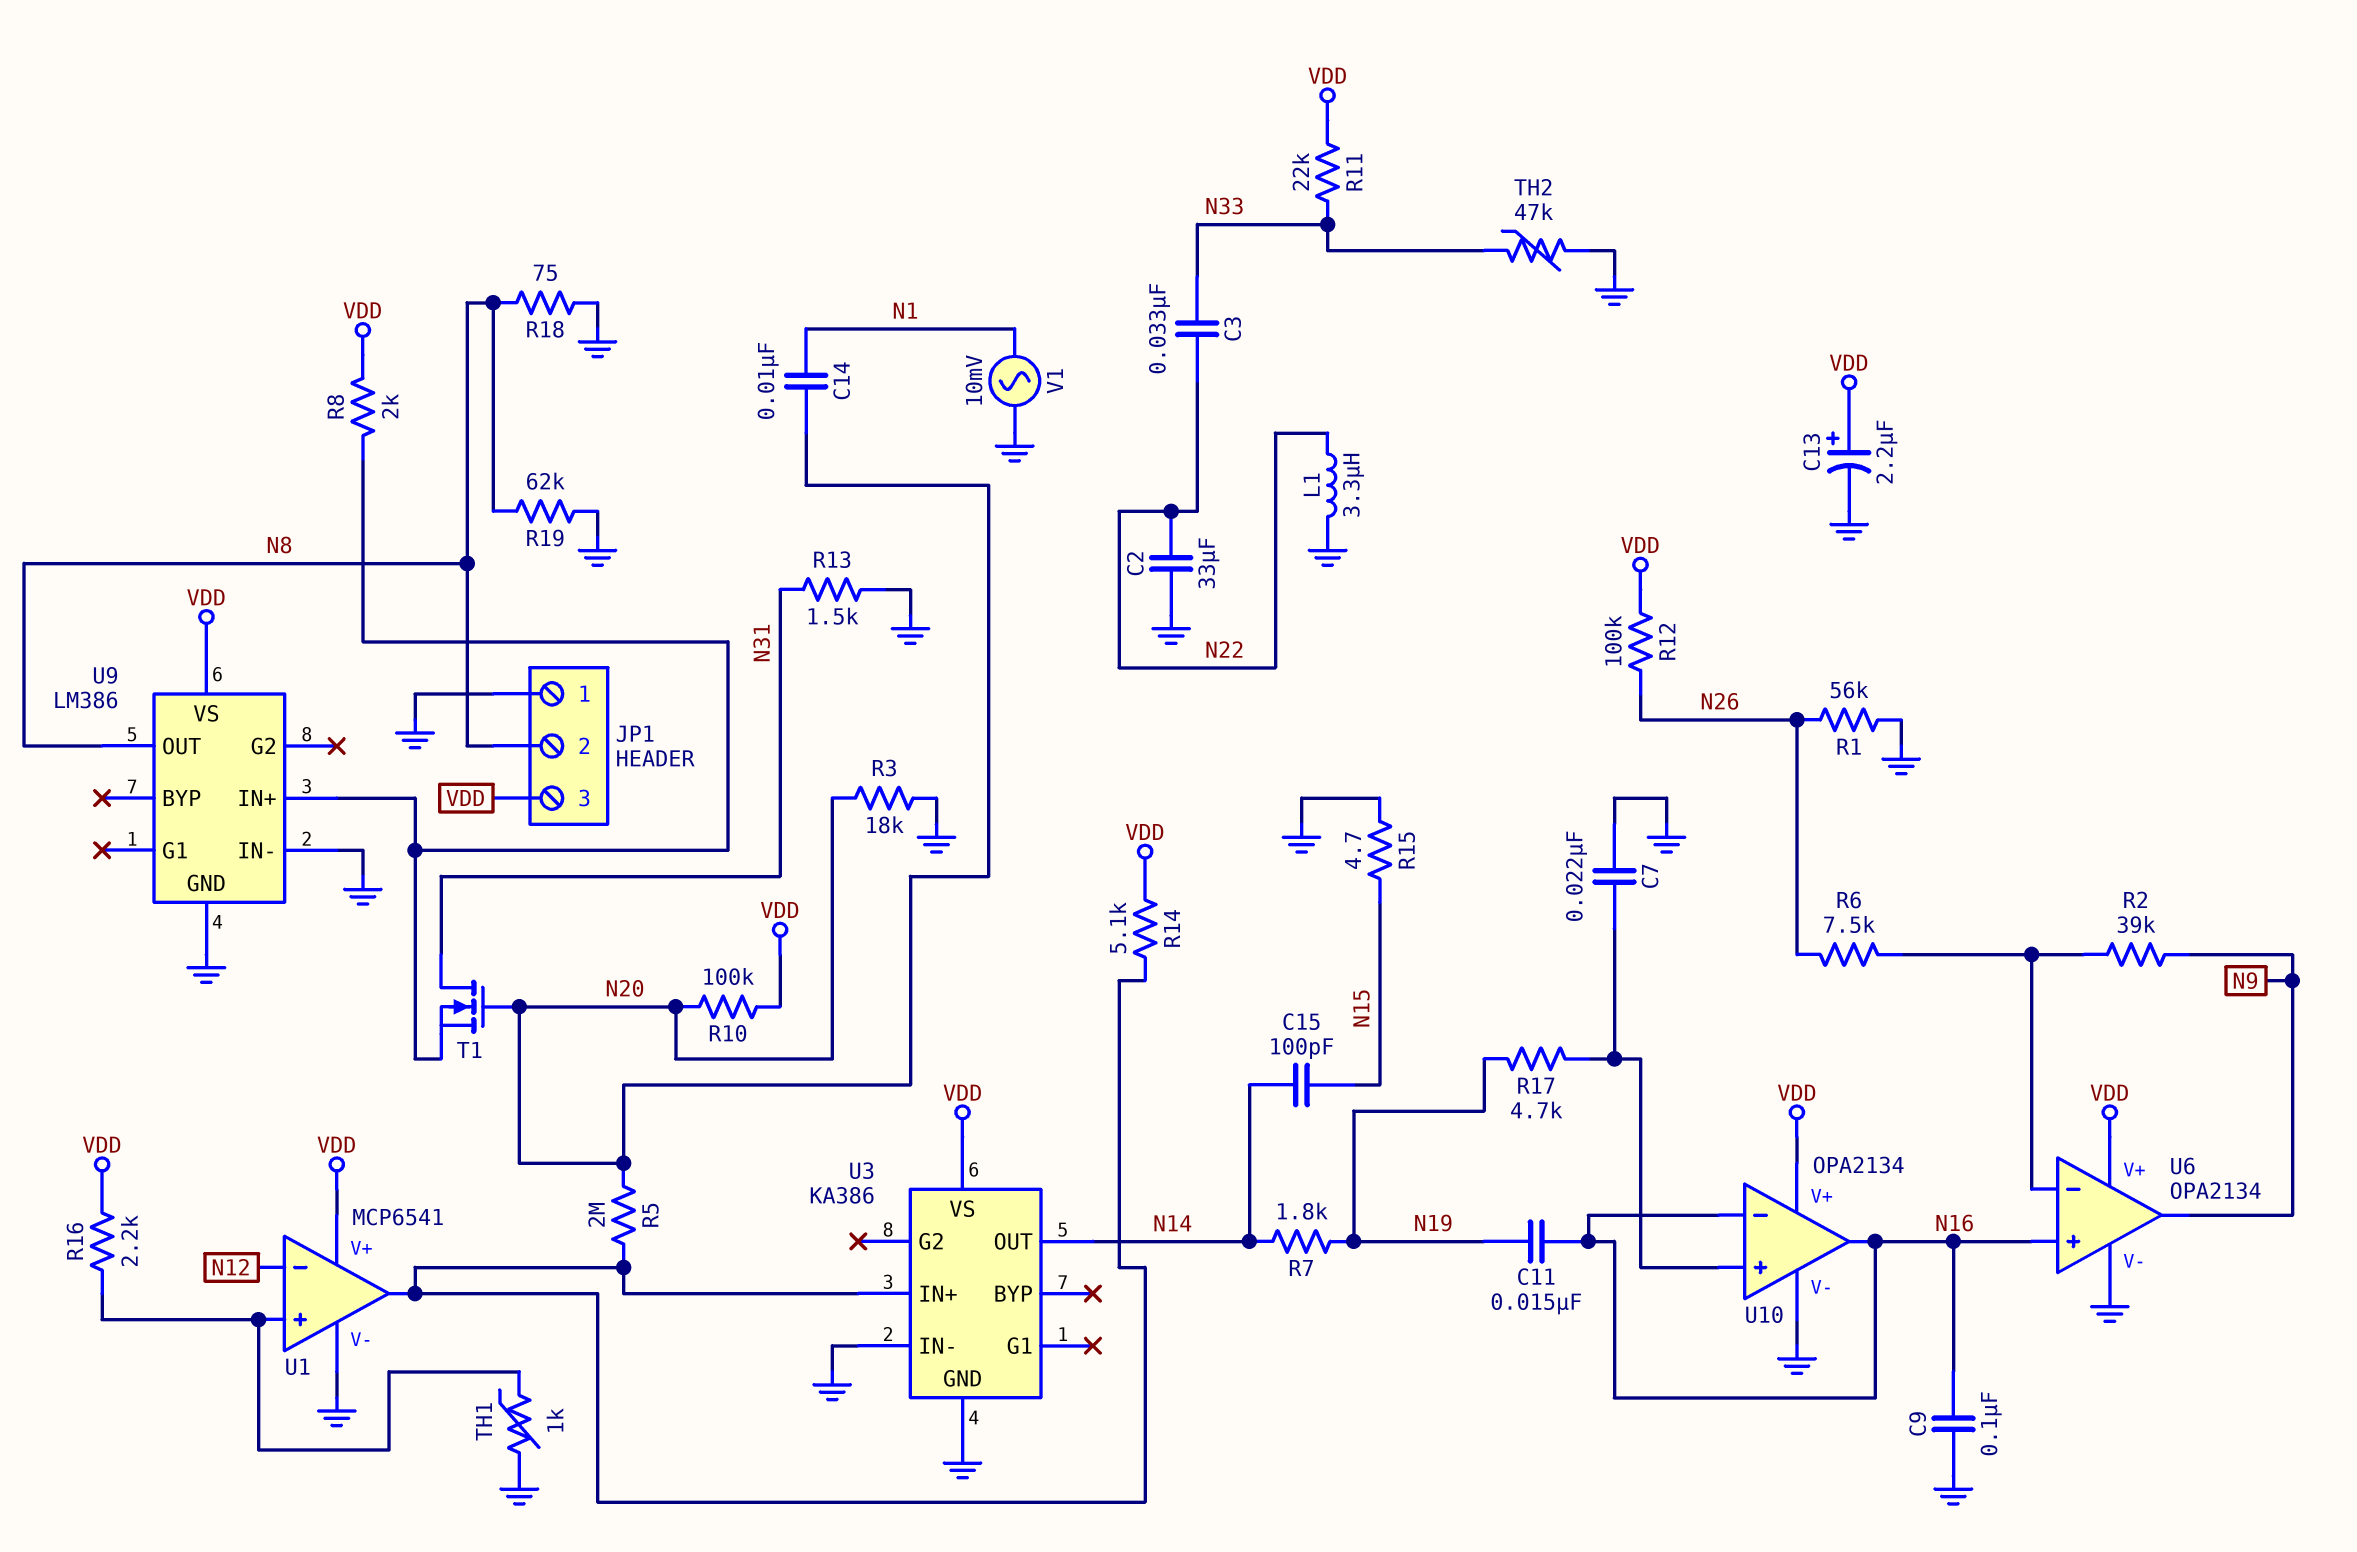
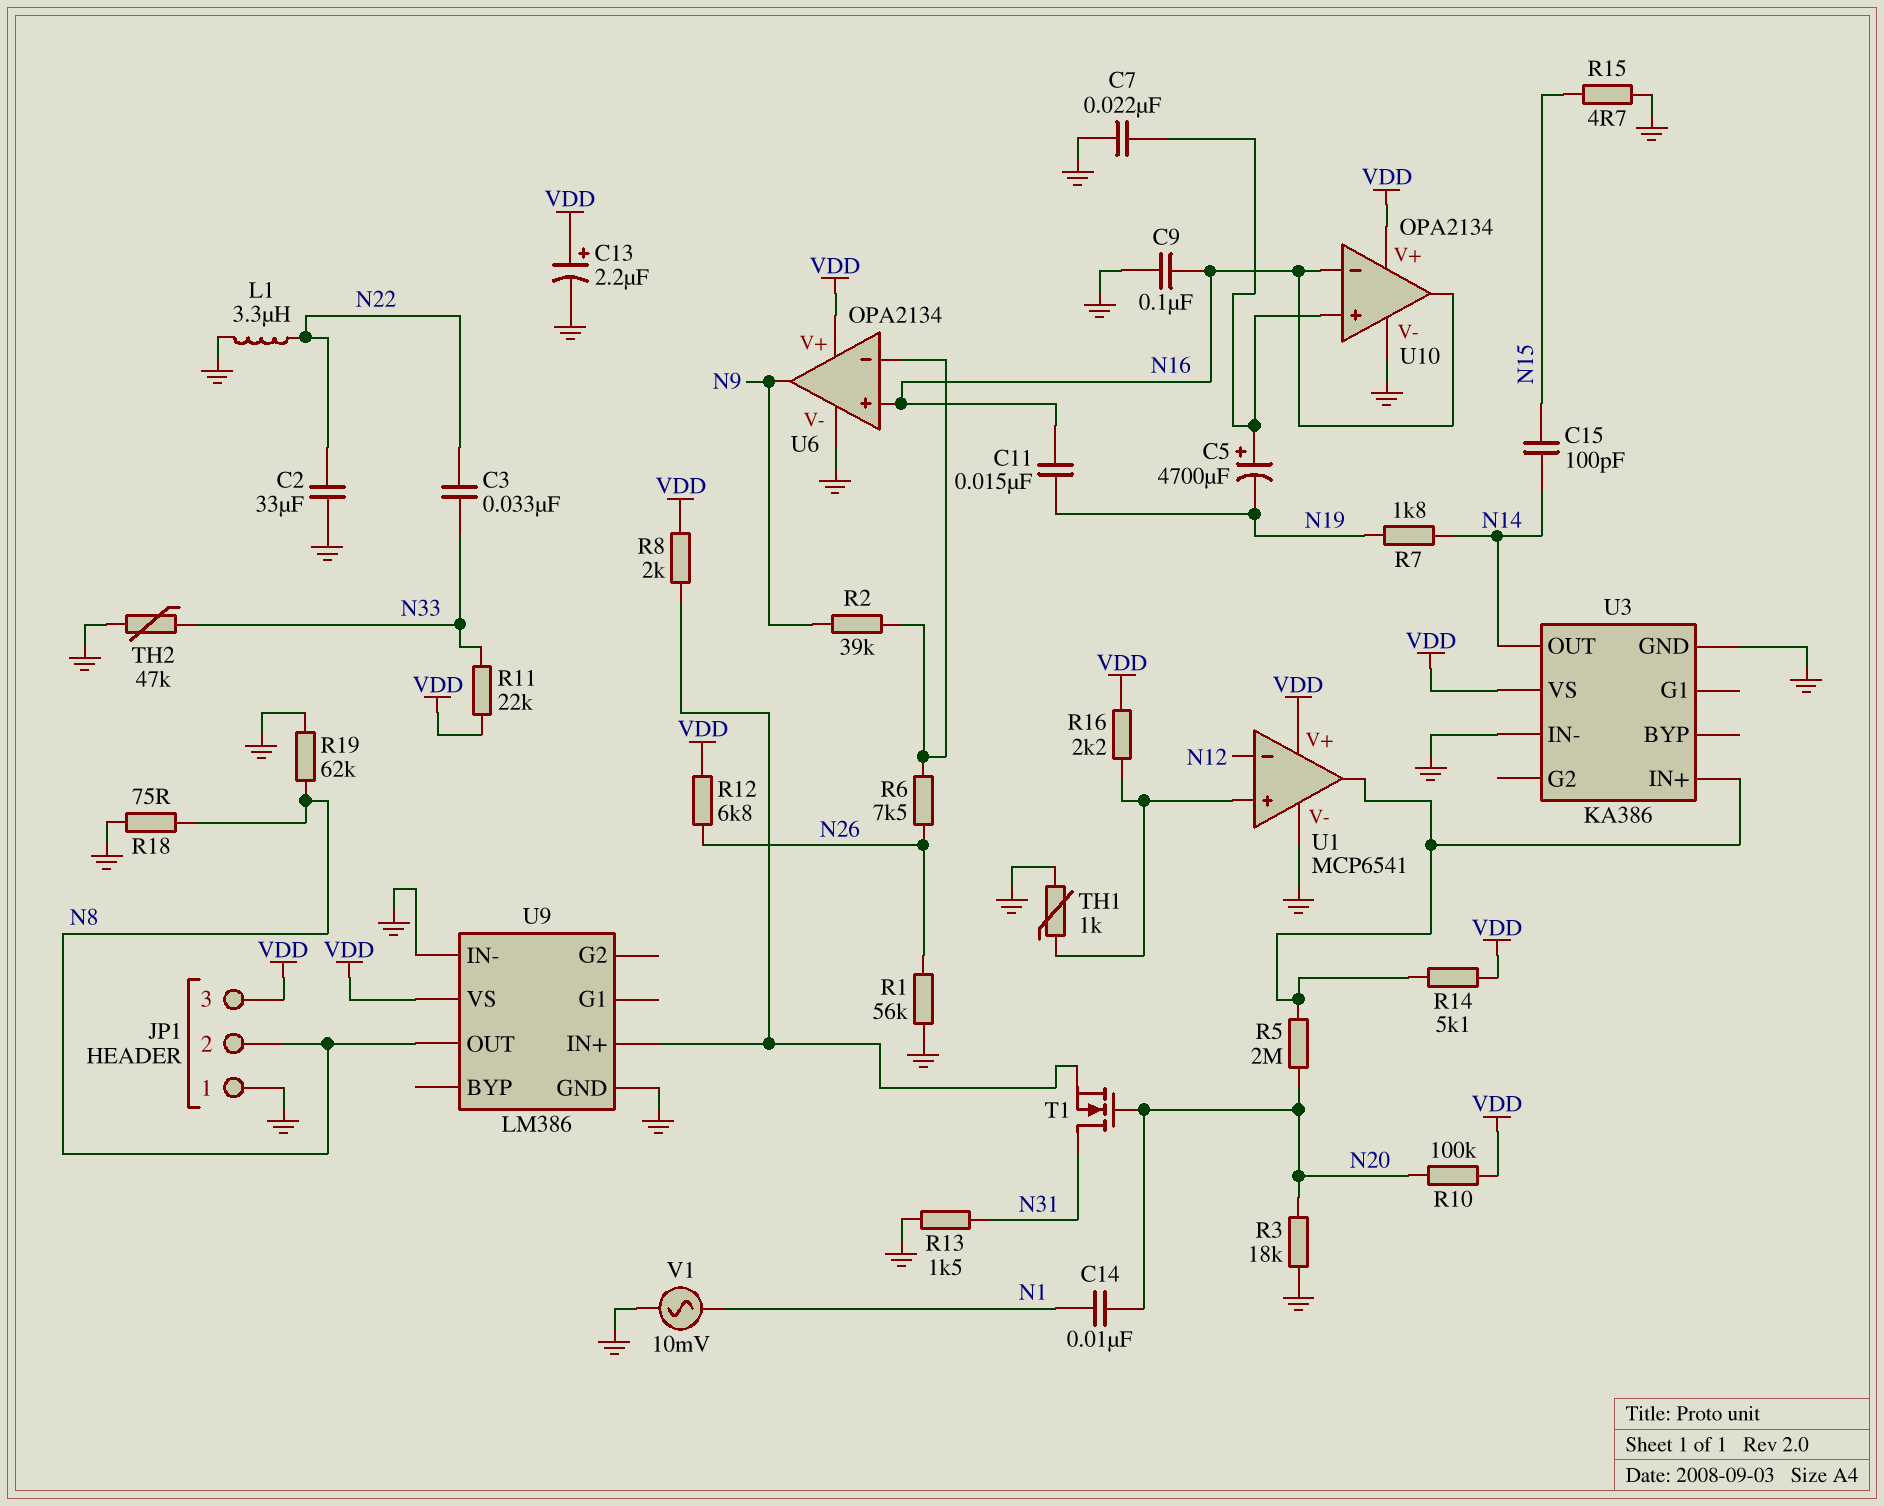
C5: none -> 4700uF (plus U10/in+, minus N19)
R12: 100k (N26, VDD) -> 6.8k (N26, VDD)
R17: 4.7k (N19, U10/in+) -> none

